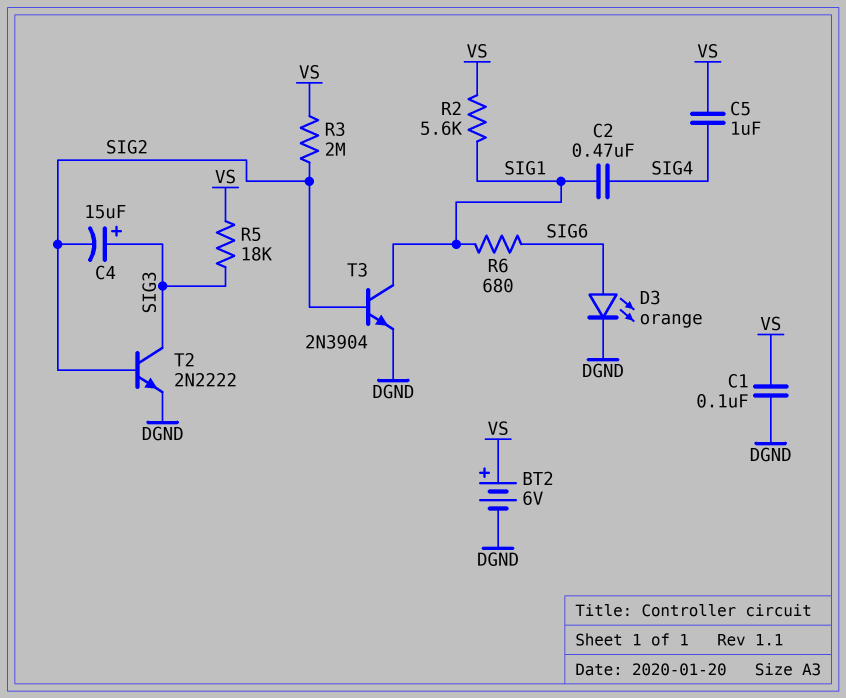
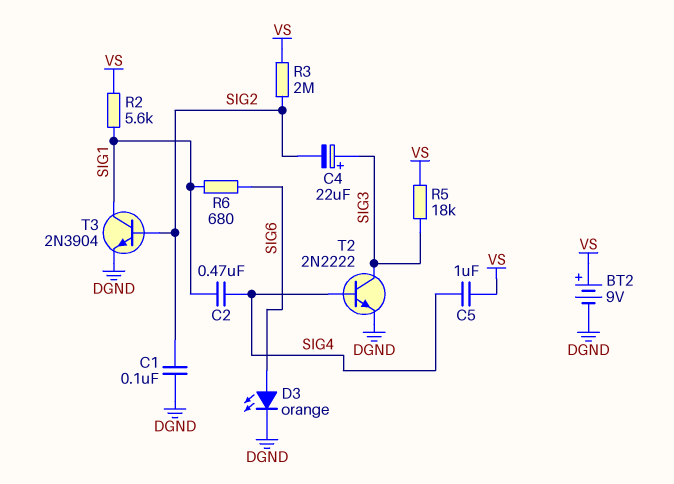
BT2: 6V (plus VS, minus DGND) -> 9V (plus VS, minus DGND)
C1: 100nF (DGND, VS) -> 100nF (DGND, SIG2)
C4: 15uF (plus SIG3, minus SIG2) -> 22uF (plus SIG3, minus SIG2)
T2: NPN 2N2222 (B SIG2, C SIG3, E DGND) -> NPN 2N2222 (B SIG4, C SIG3, E DGND)

